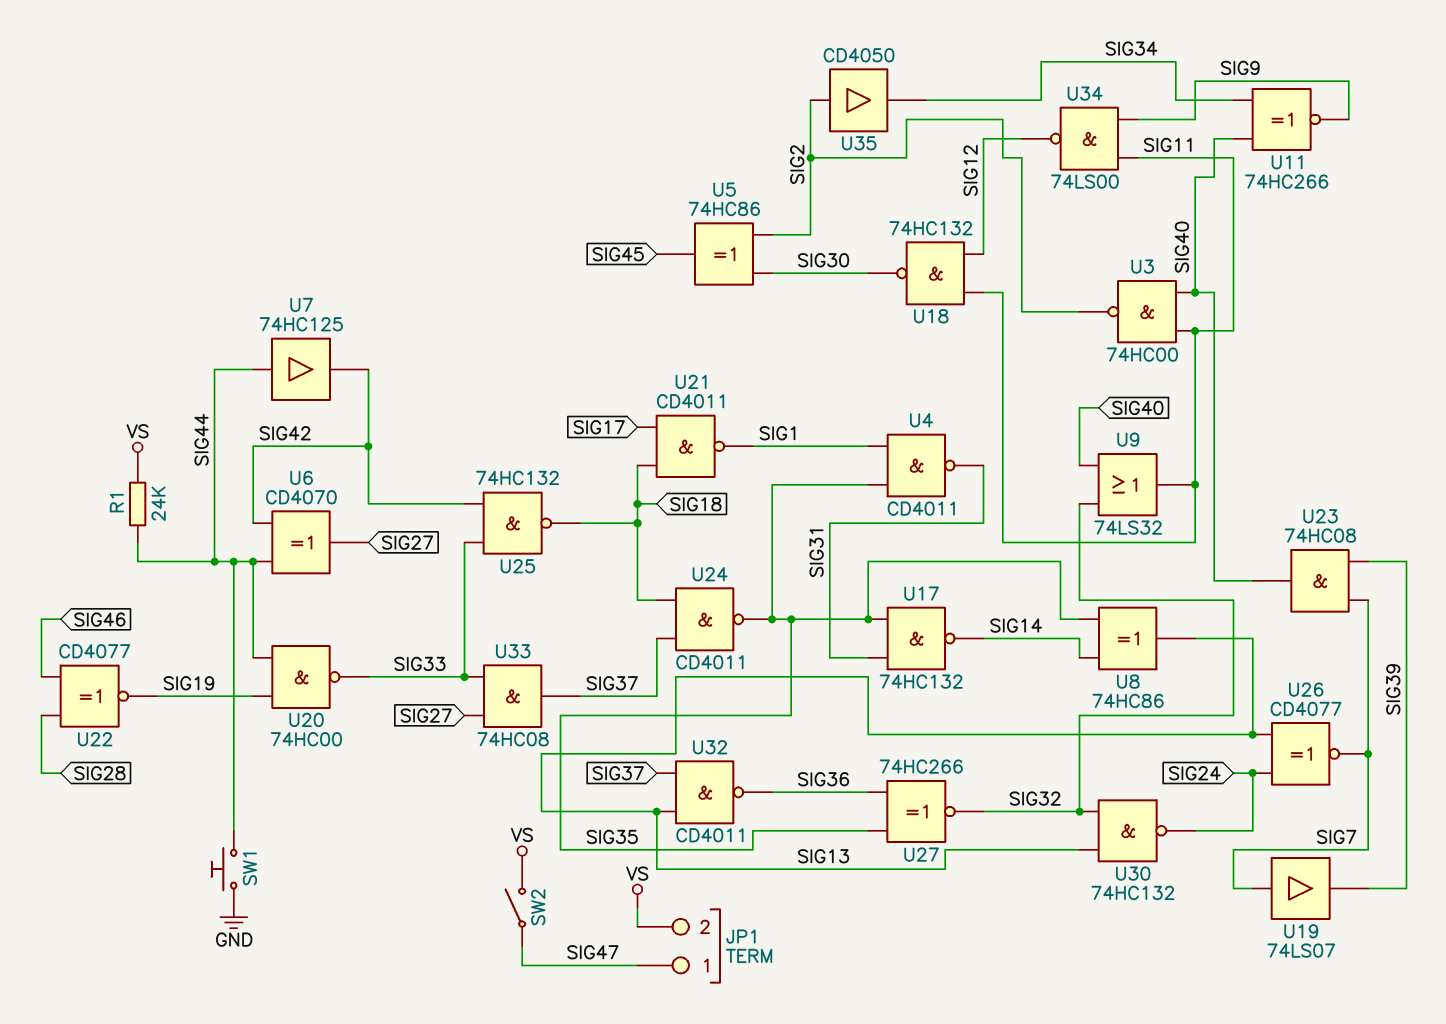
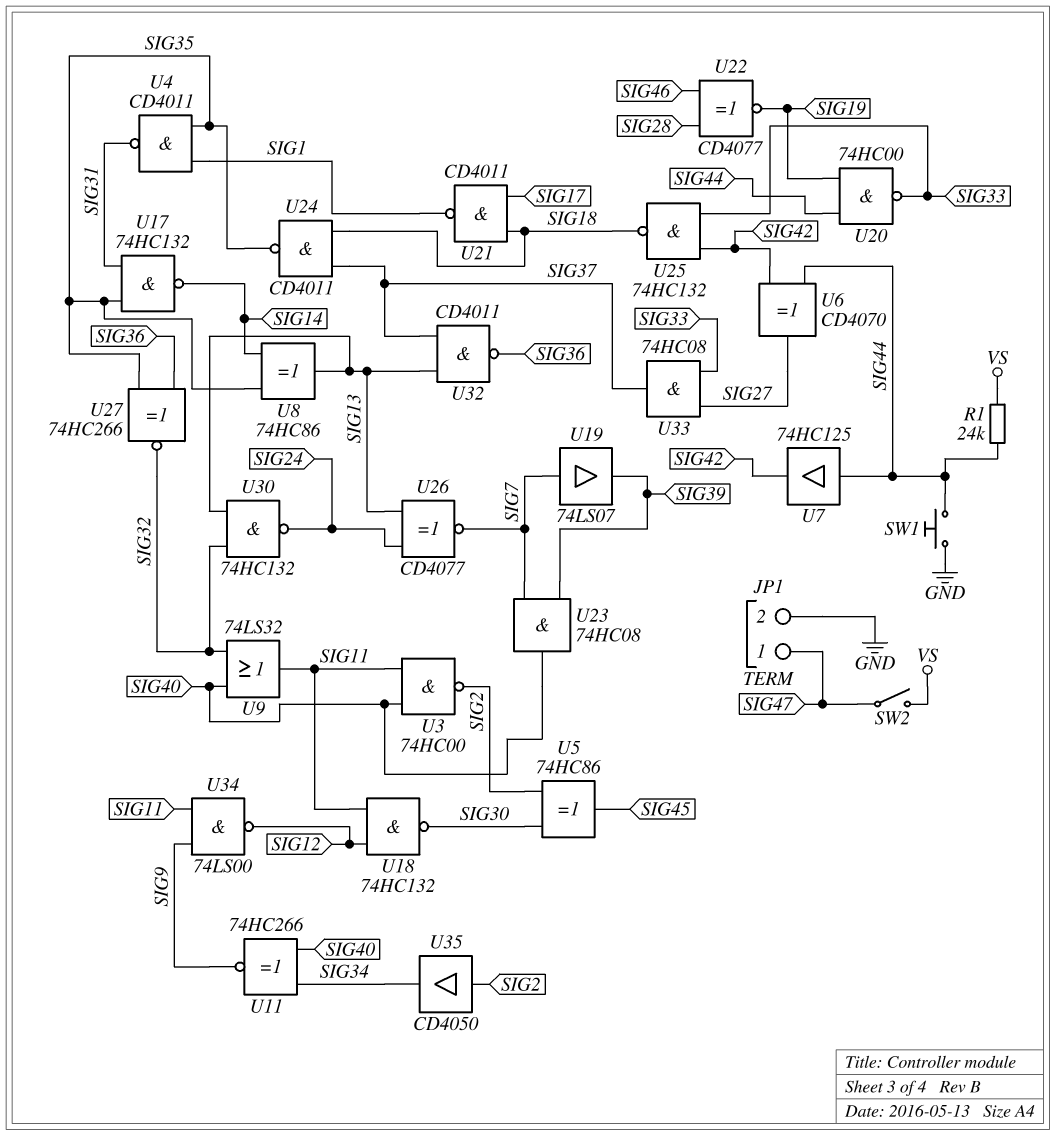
JP1 pin 2: VS -> GND

